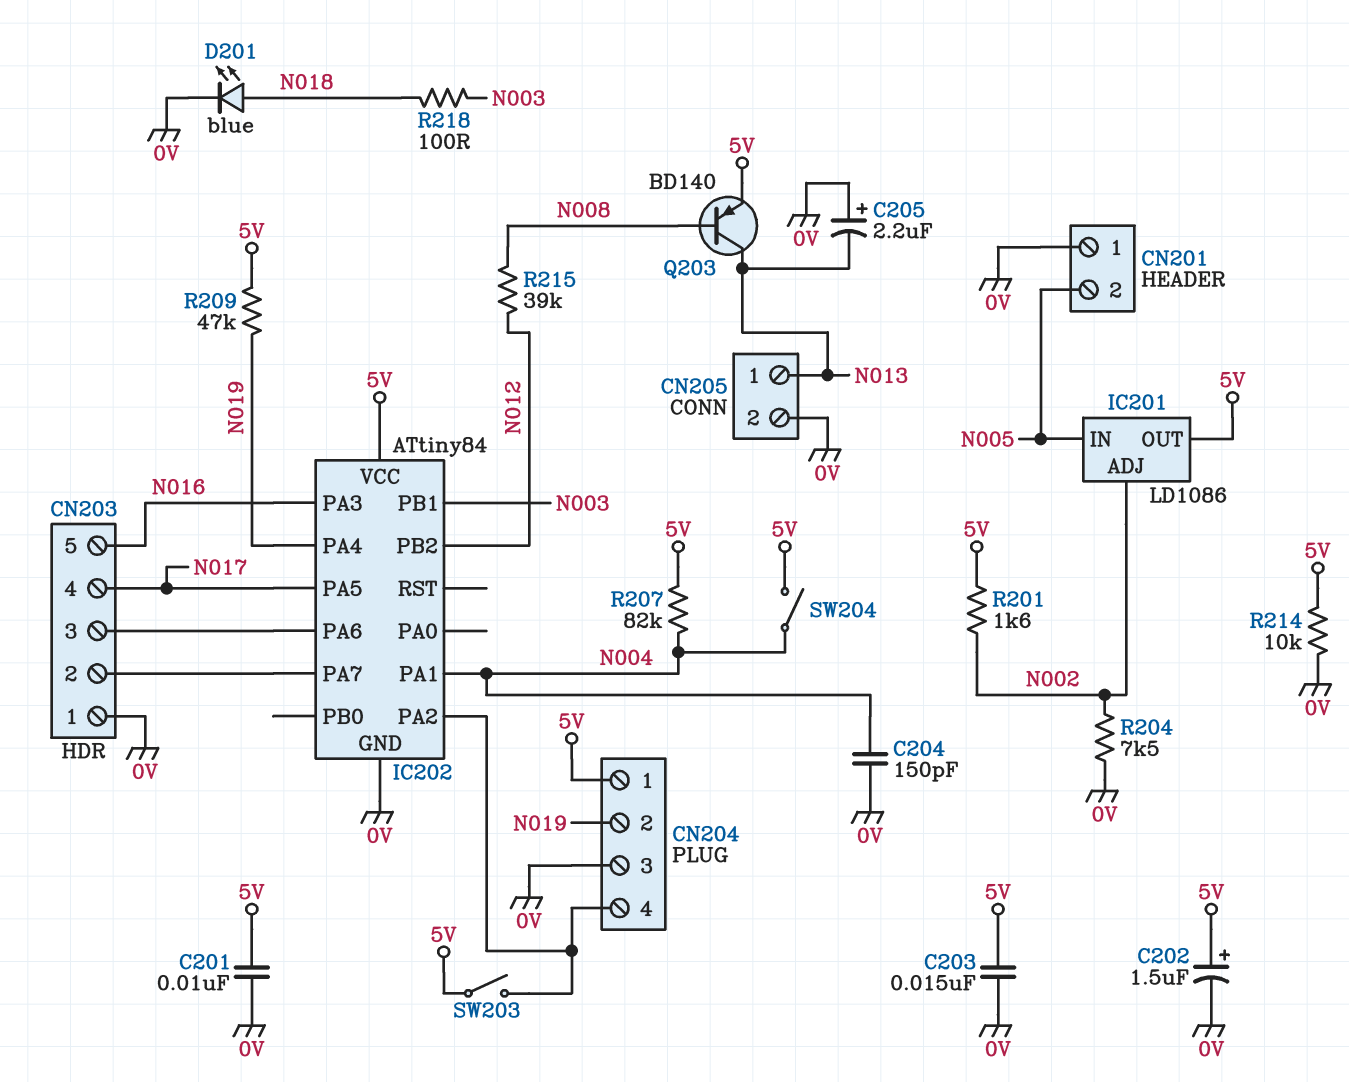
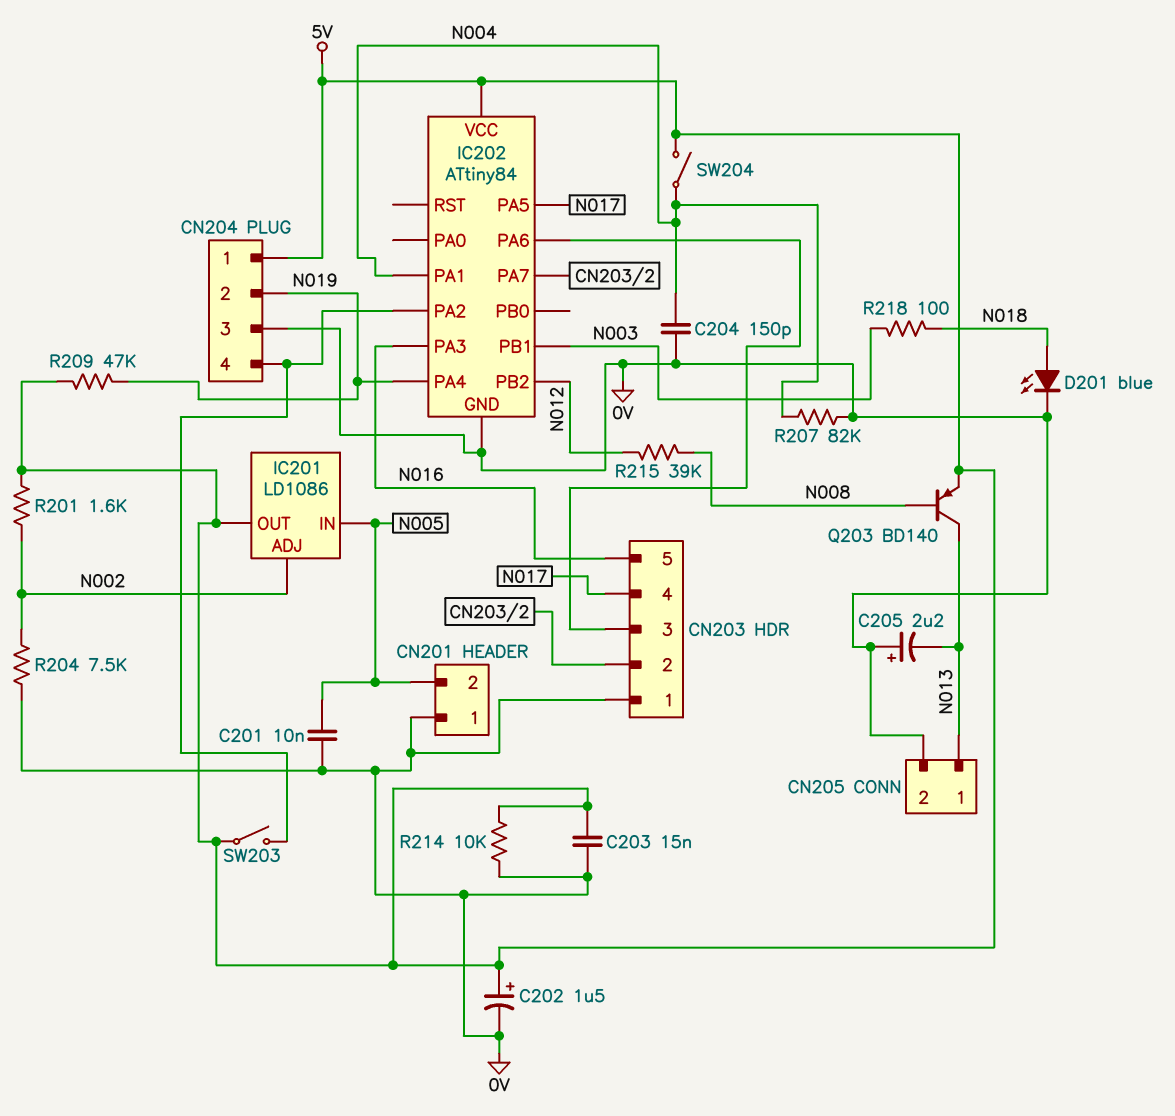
C201: 10nF (0V, 5V) -> 10nF (0V, N005)
R207: 82k (5V, N004) -> 82k (0V, N004)

